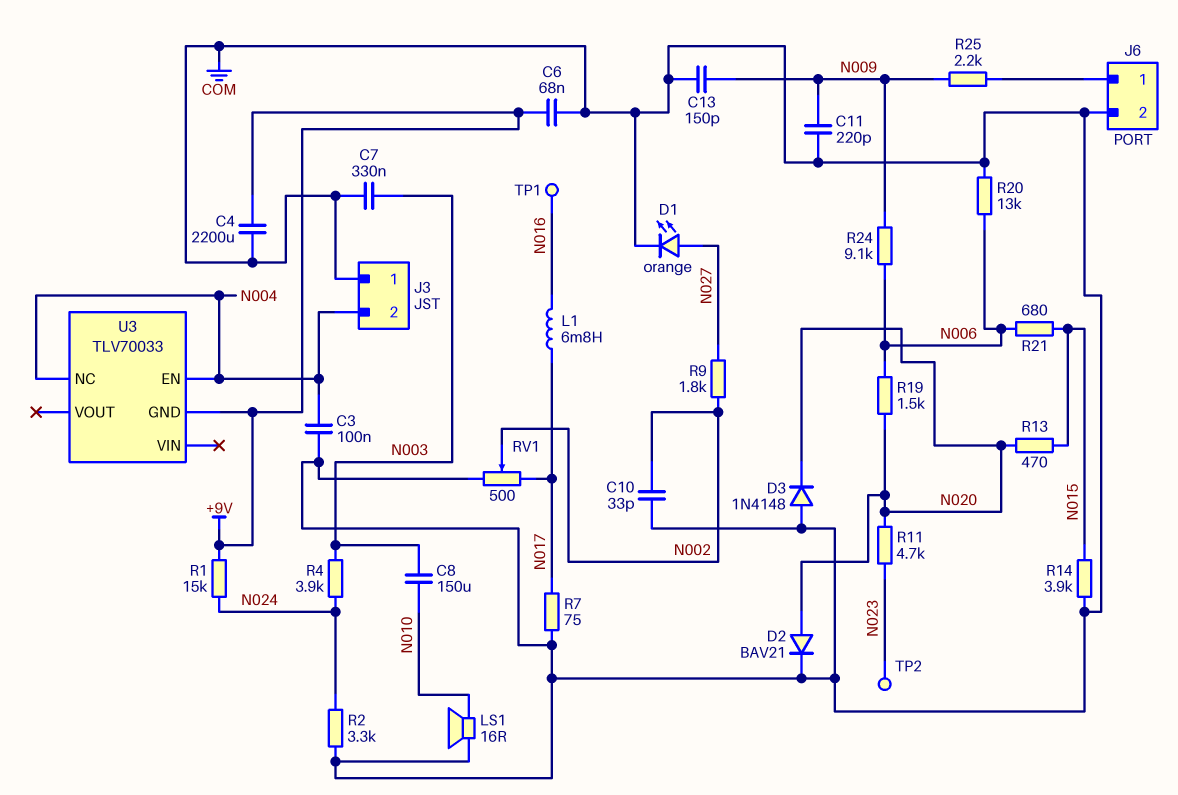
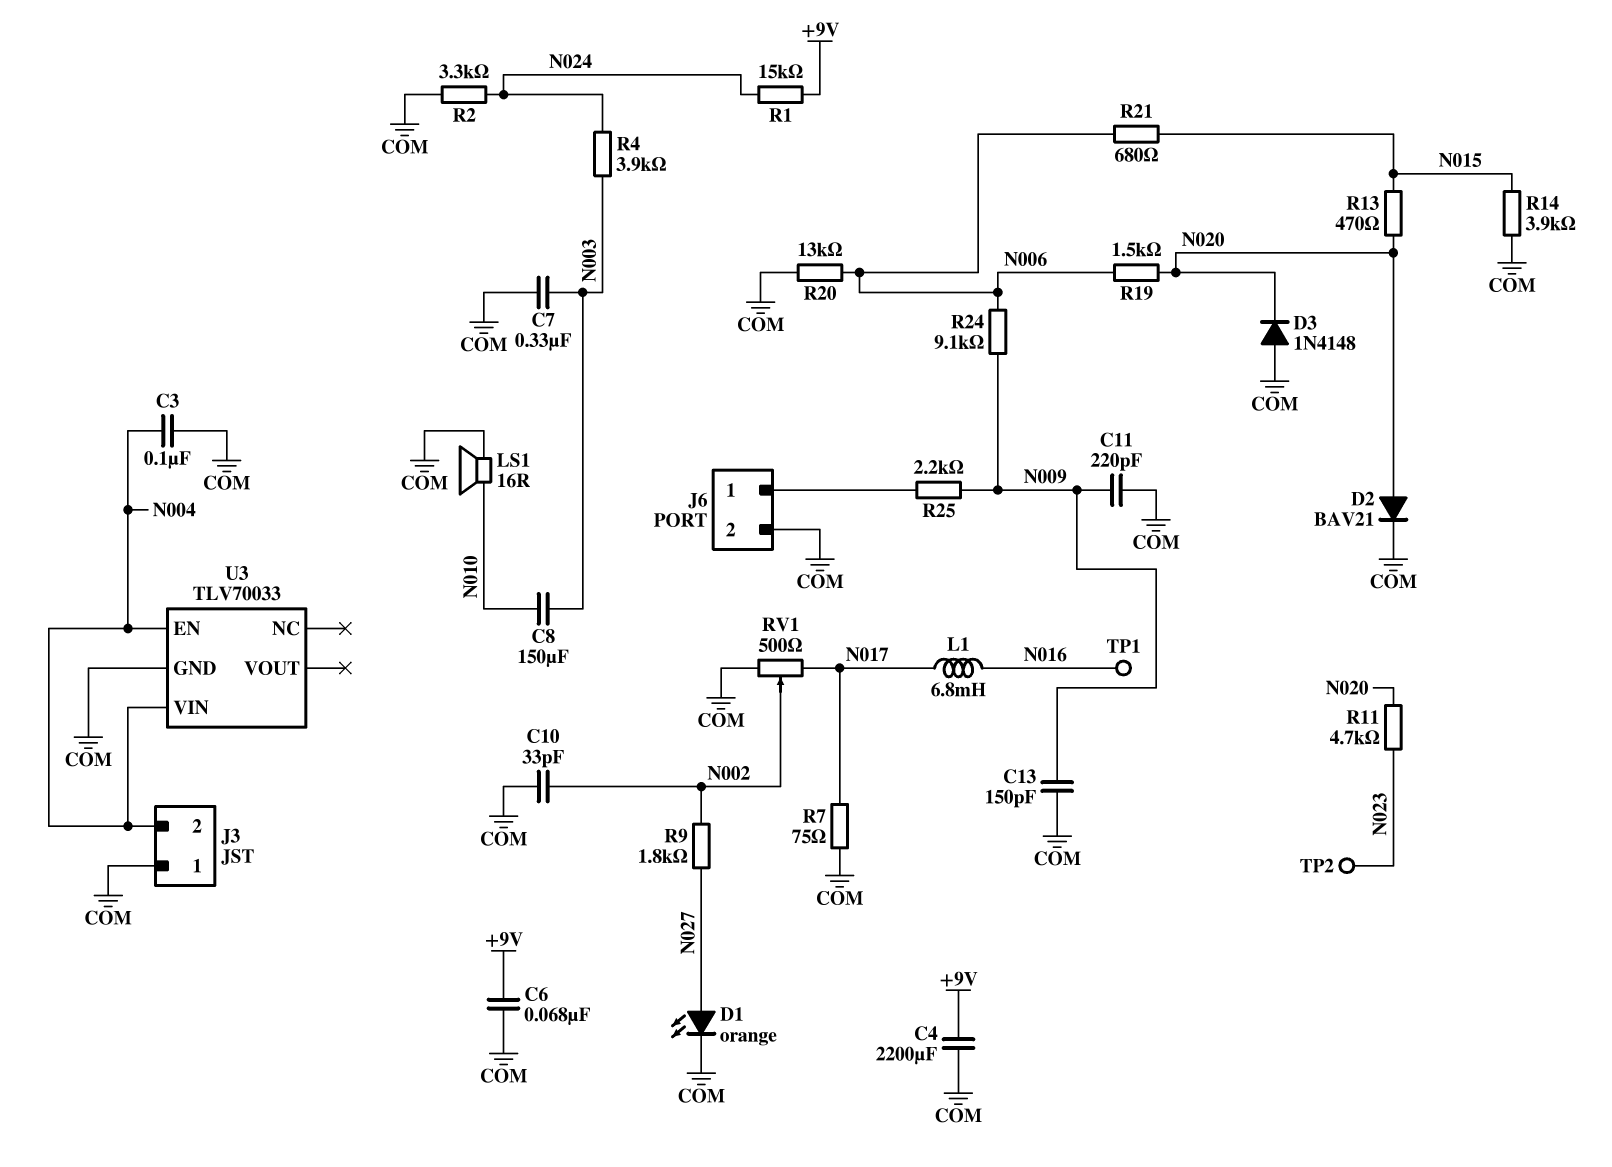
U3 pin GND: +9V -> COM
U3 pin NC: N004 -> none
U3 pin VIN: none -> N004

